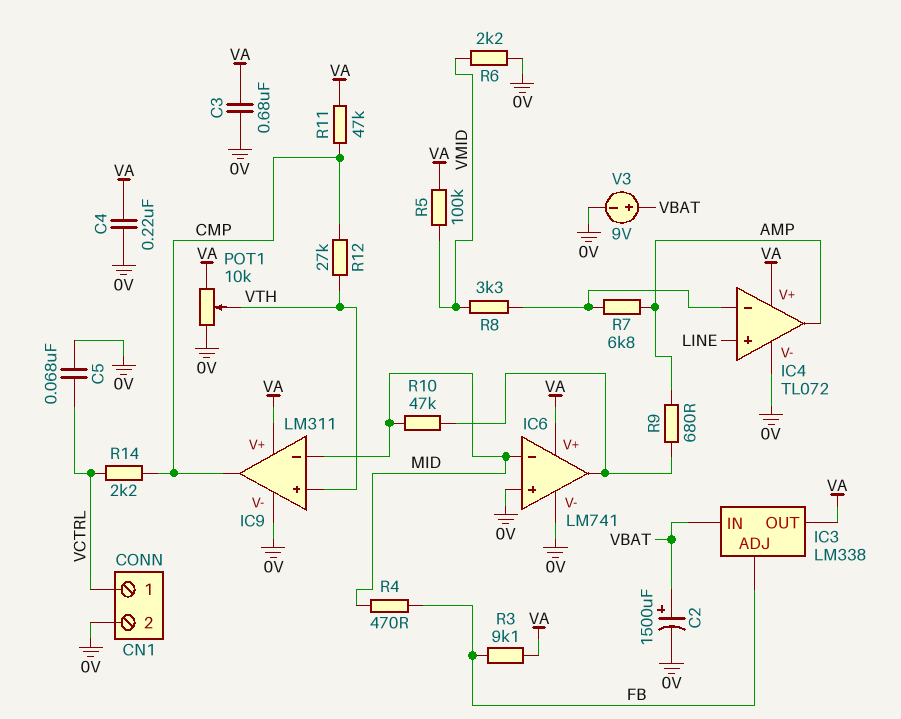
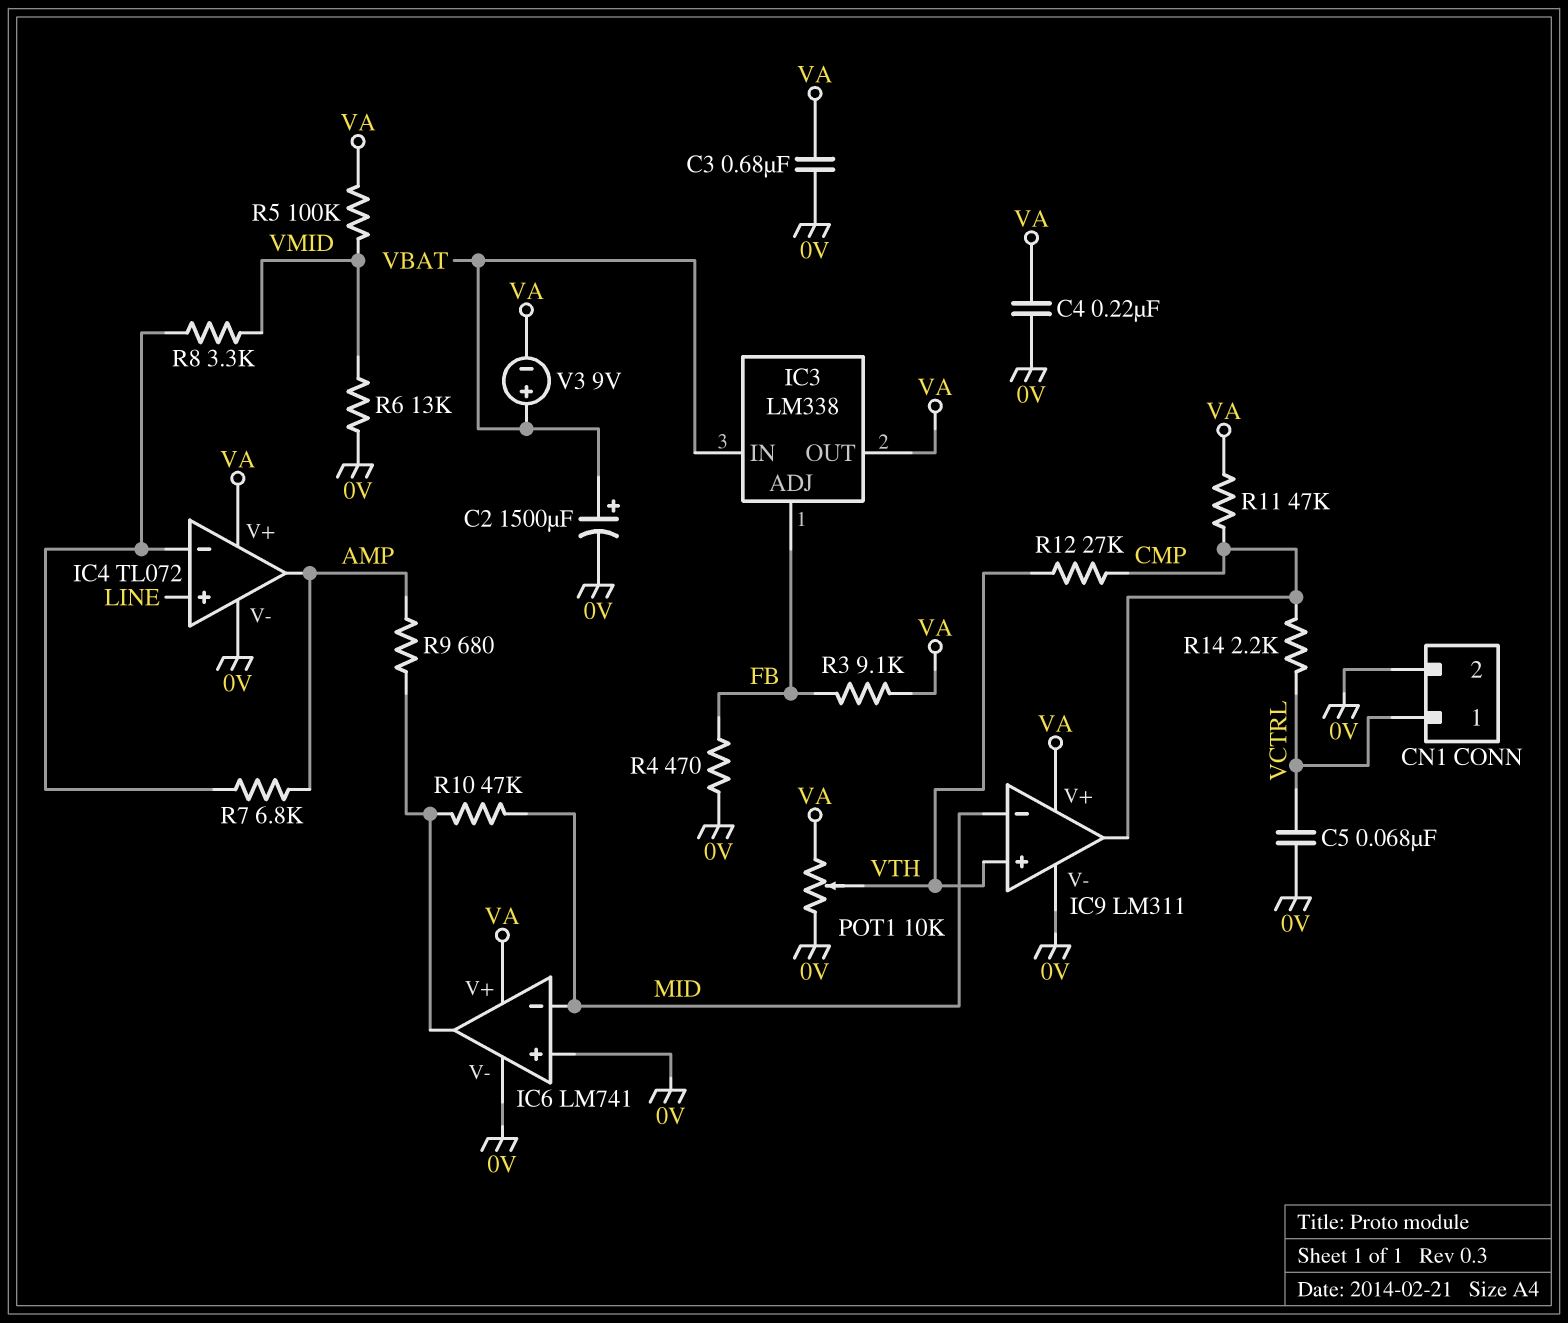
R4: 470 (FB, MID) -> 470 (0V, FB)
R6: 2.2k (0V, VMID) -> 13k (0V, VMID)
V3: 9V (plus VBAT, minus 0V) -> 9V (plus VBAT, minus VA)

